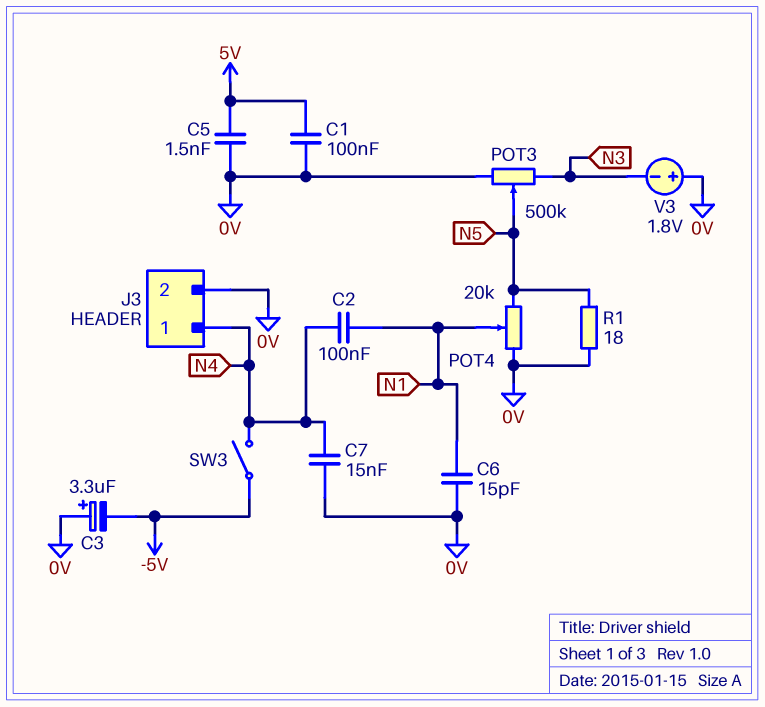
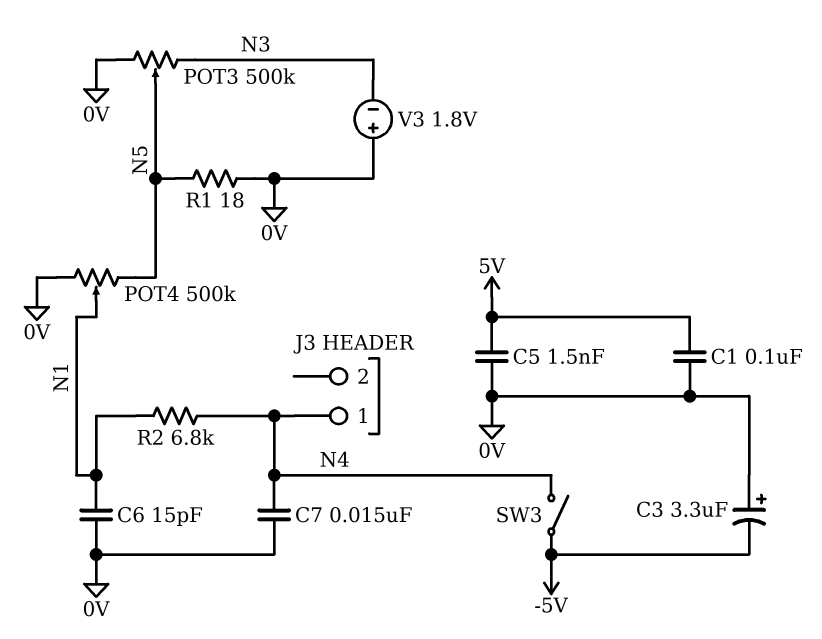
C2: 100nF (N1, N4) -> none
J3 pin 2: 0V -> none
POT4: 20k (0V, N5, wiper N1) -> 500k (0V, N5, wiper N1)
R2: none -> 6.8k (N1, N4)

